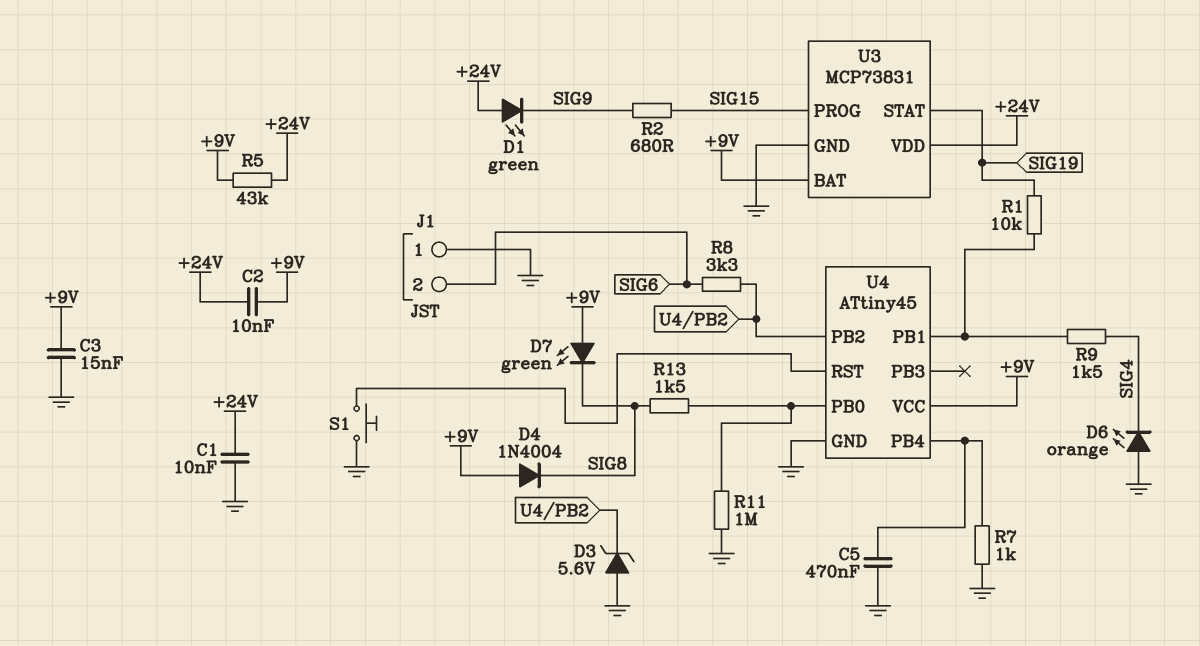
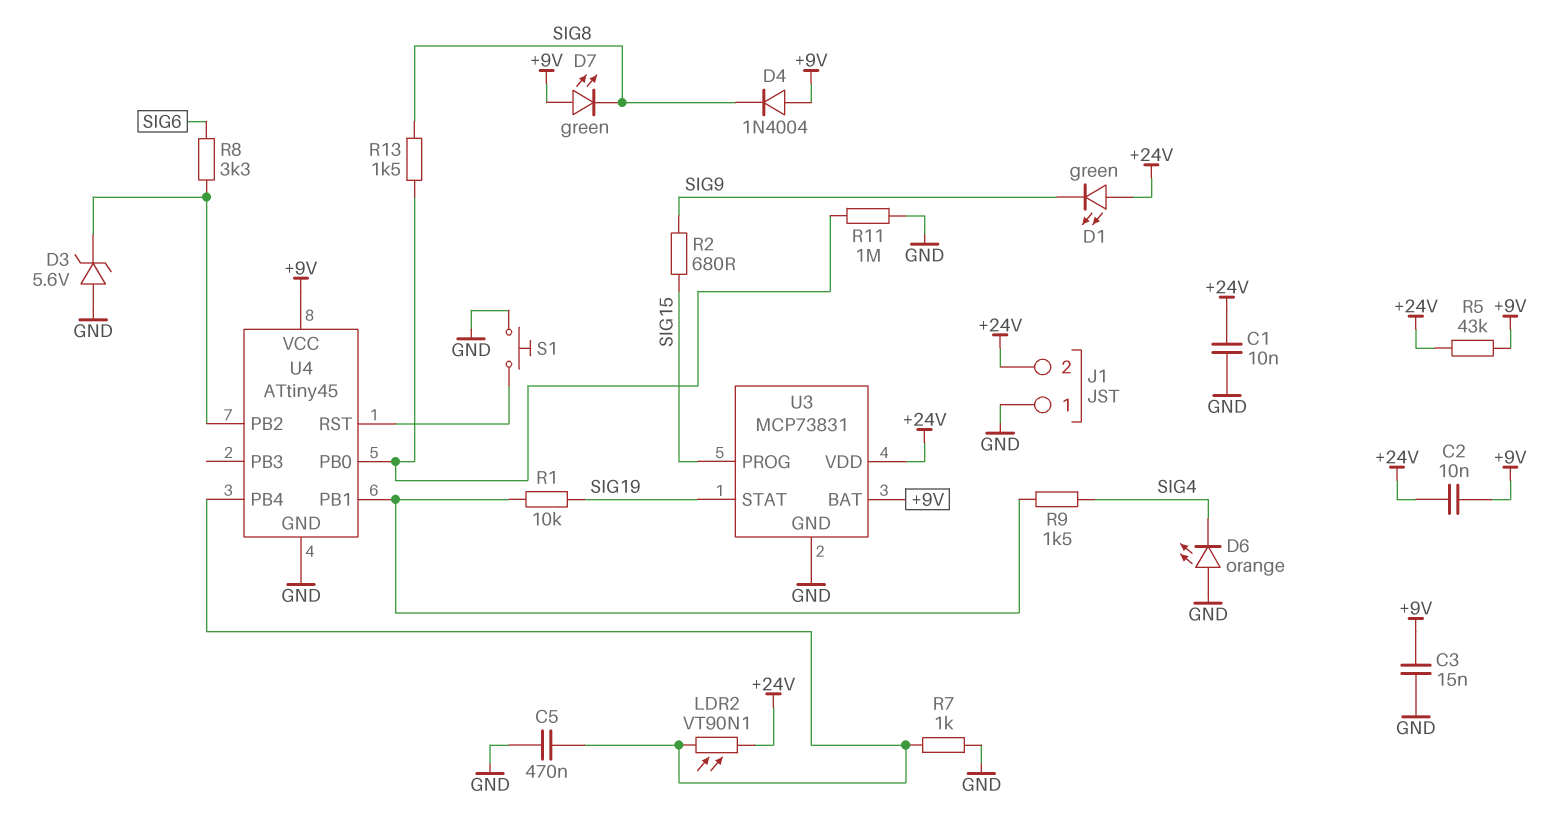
J1 pin 2: SIG6 -> +24V
LDR2: none -> VT90N1 (+24V, U4/PB4)

